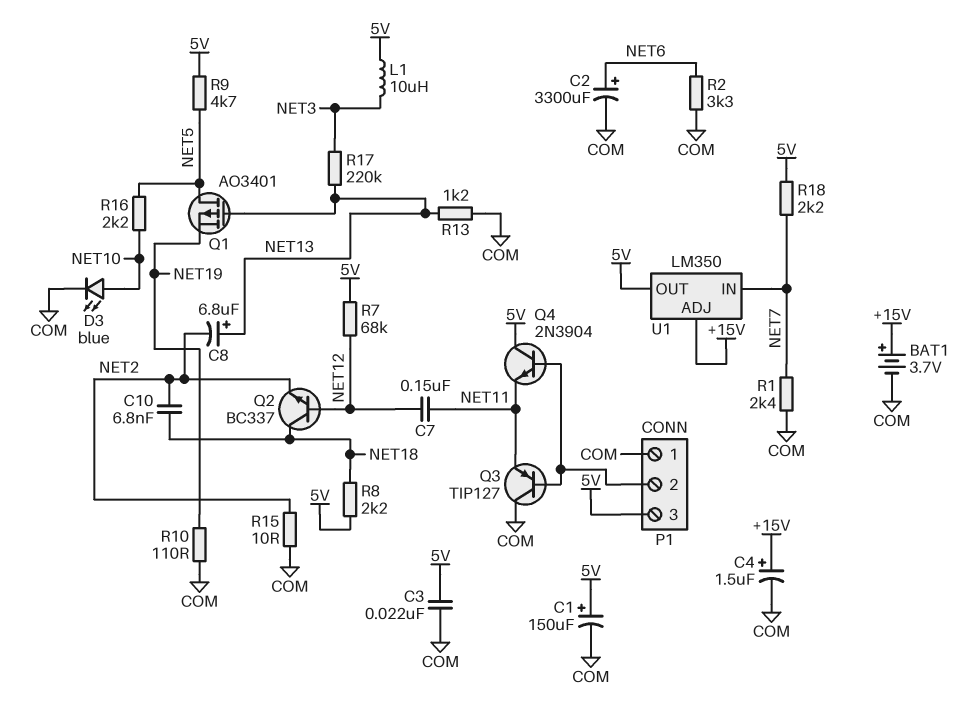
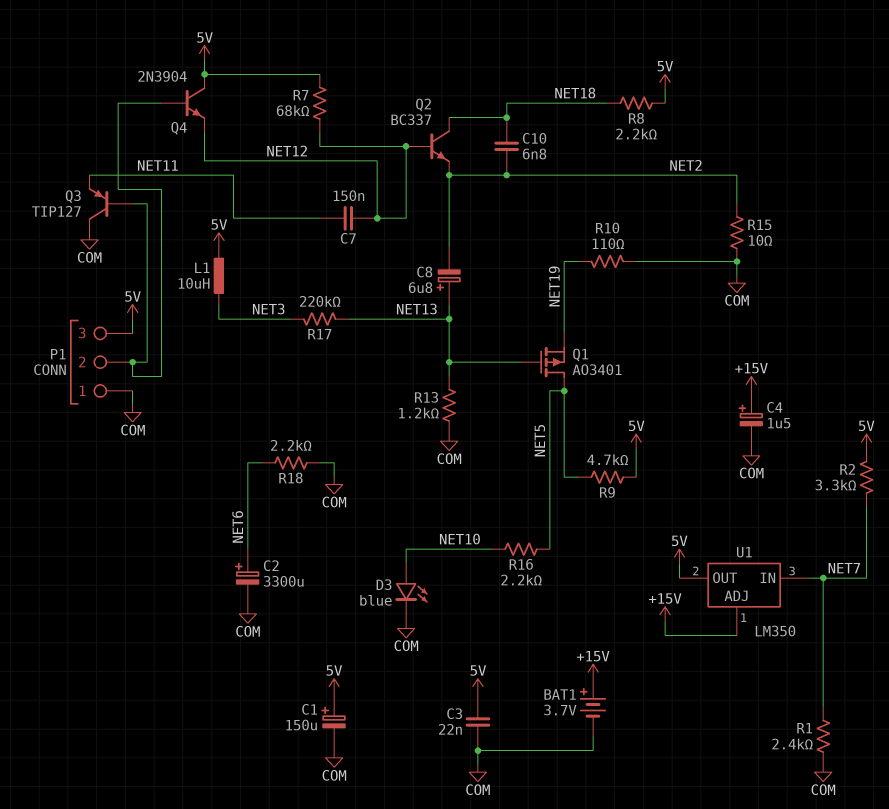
Q4: NPN 2N3904 (B P1/2, C 5V, E NET11) -> NPN 2N3904 (B P1/2, C 5V, E NET12)
R2: 3.3k (COM, NET6) -> 3.3k (5V, NET7)
R18: 2.2k (5V, NET7) -> 2.2k (COM, NET6)

